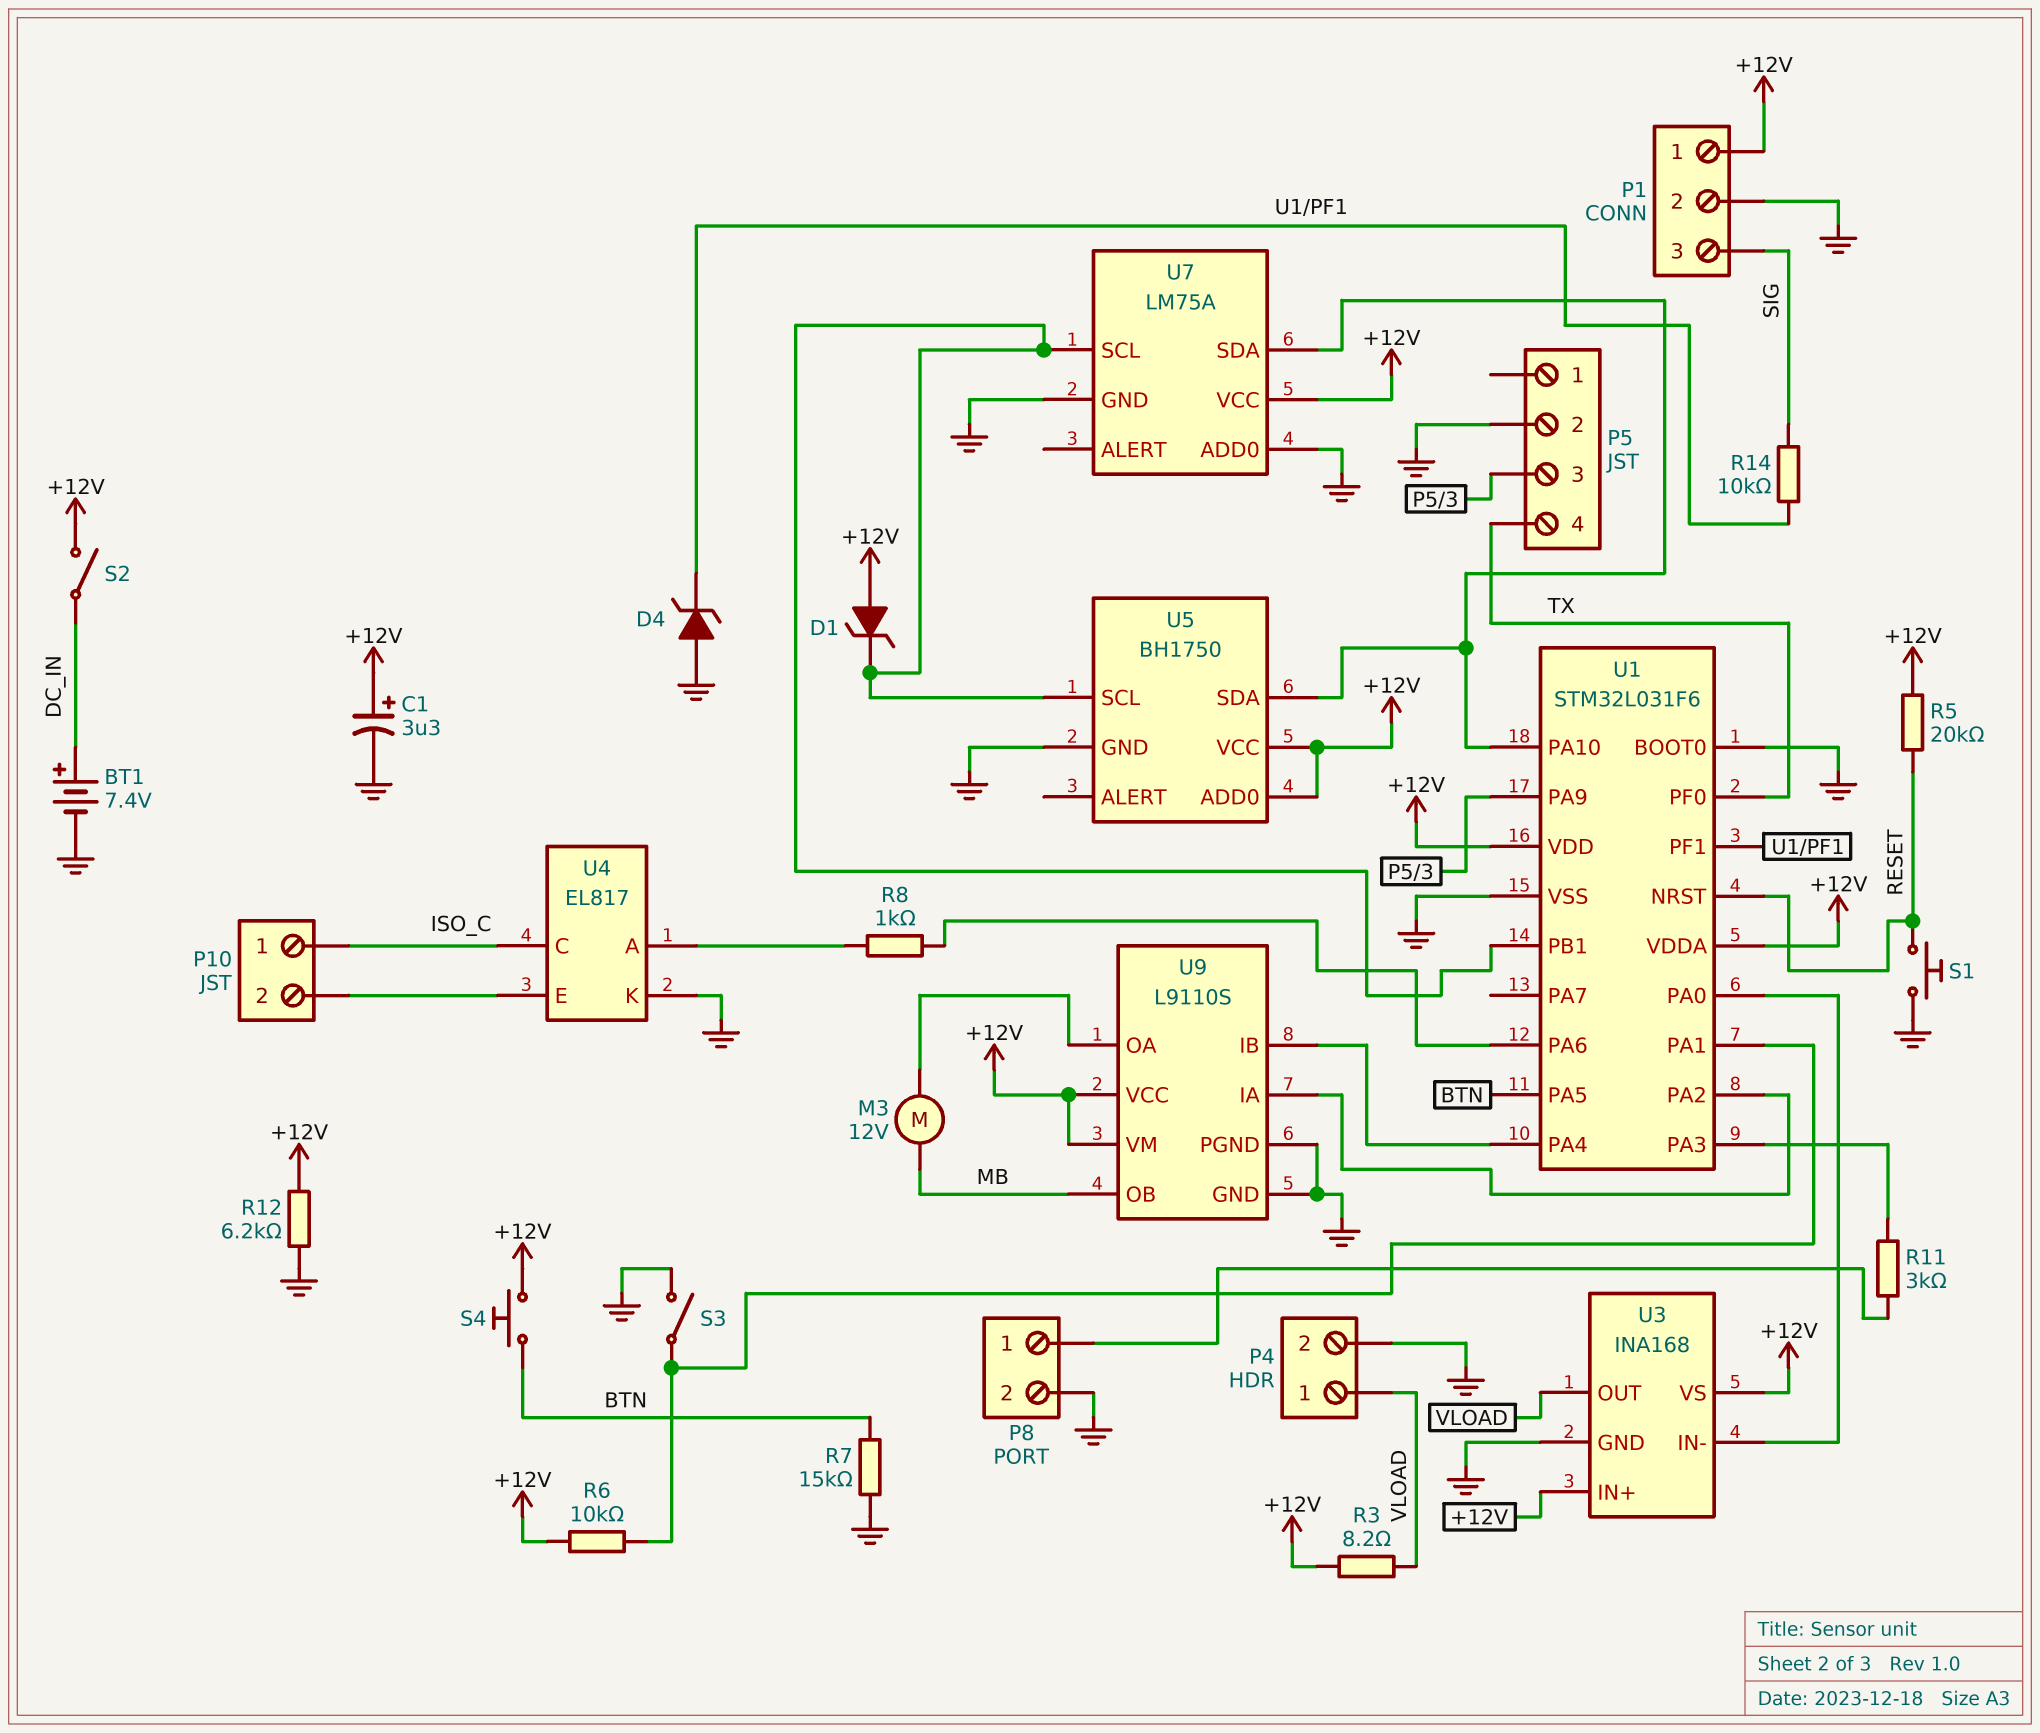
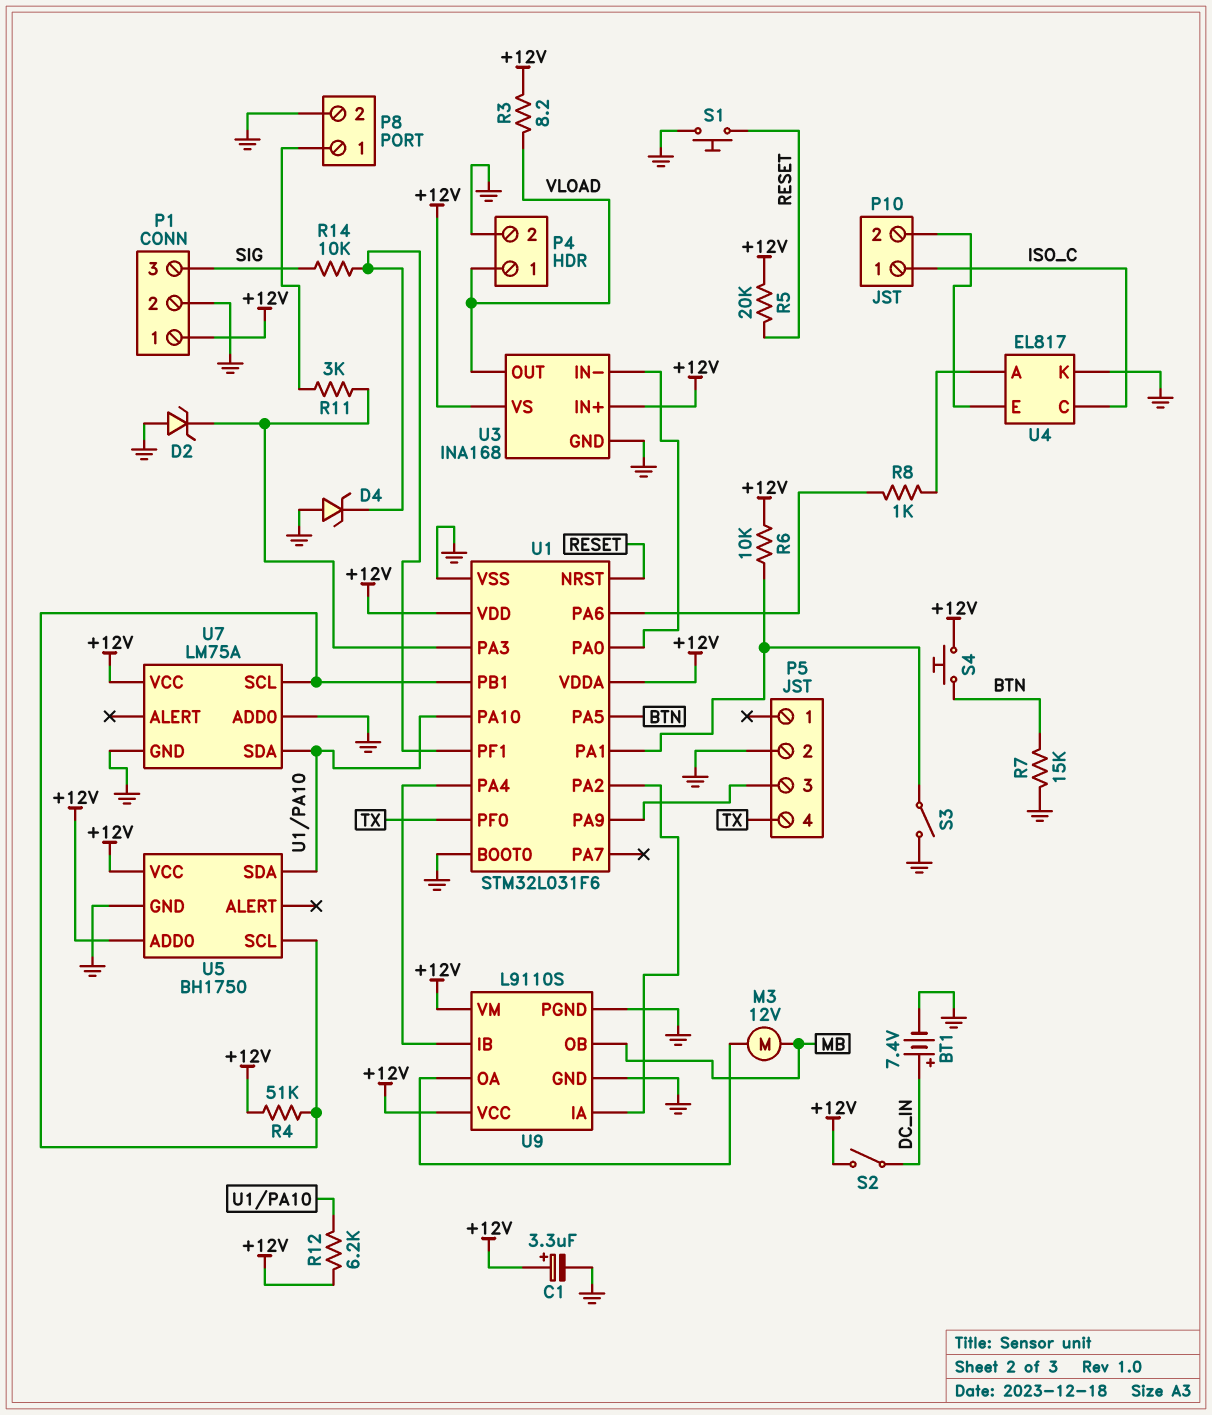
D1: zener (A +12V, K U1/PB1) -> none
D2: none -> zener (A GND, K U1/PA3)
R4: none -> 51k (+12V, U1/PB1)
R12: 6.2k (+12V, GND) -> 6.2k (+12V, U1/PA10)

